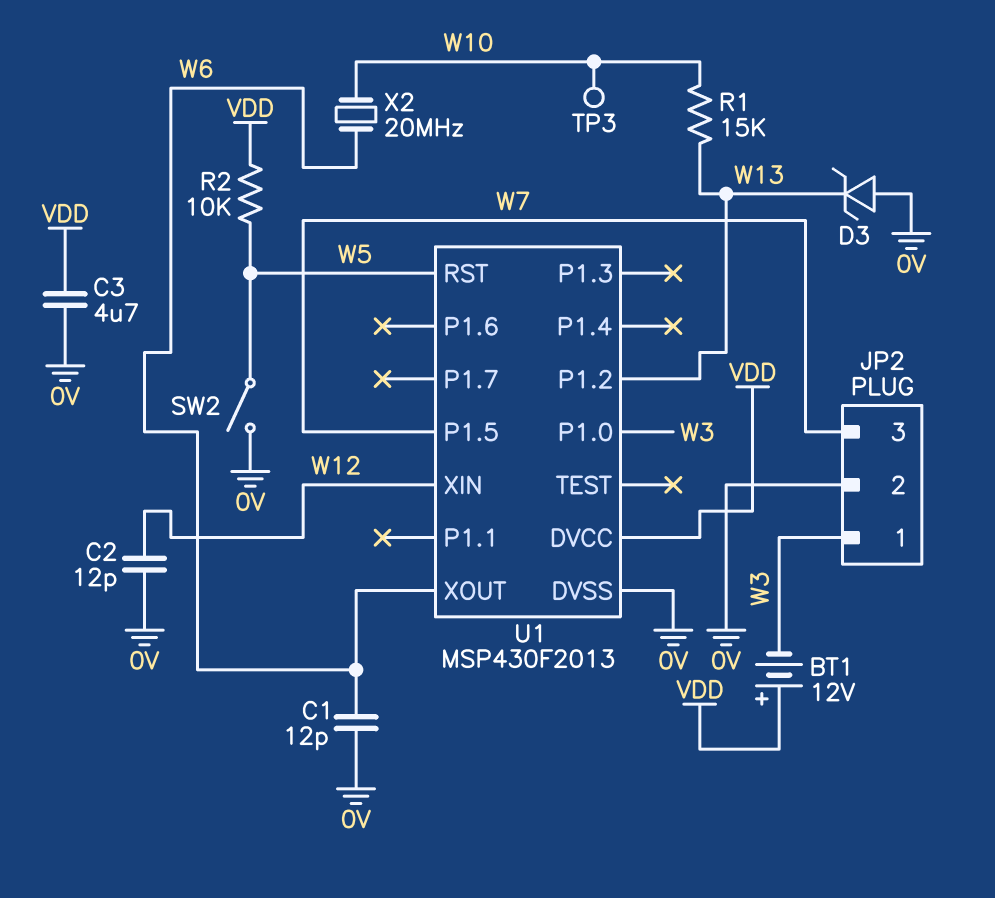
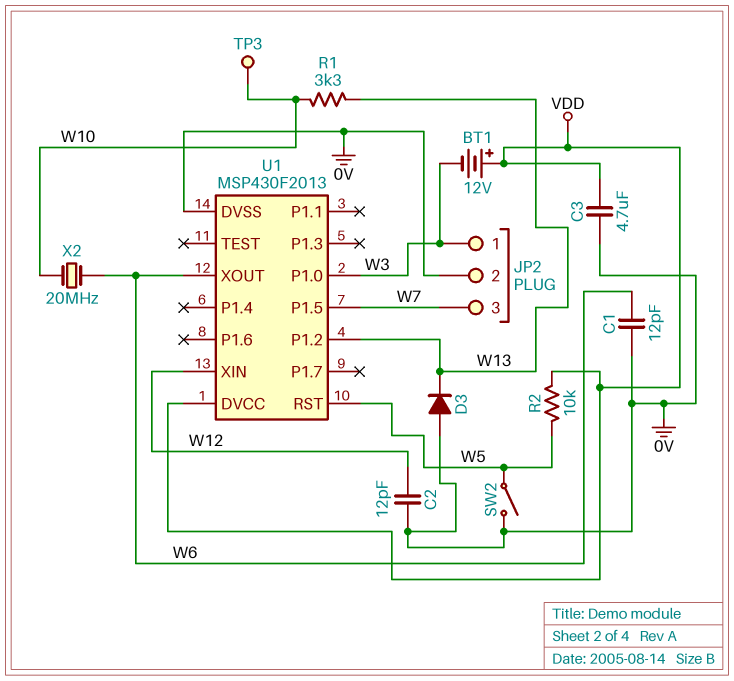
D3: zener (A 0V, K W13) -> diode (A 0V, K W13)
R1: 15k (W10, W13) -> 3.3k (W10, W13)

